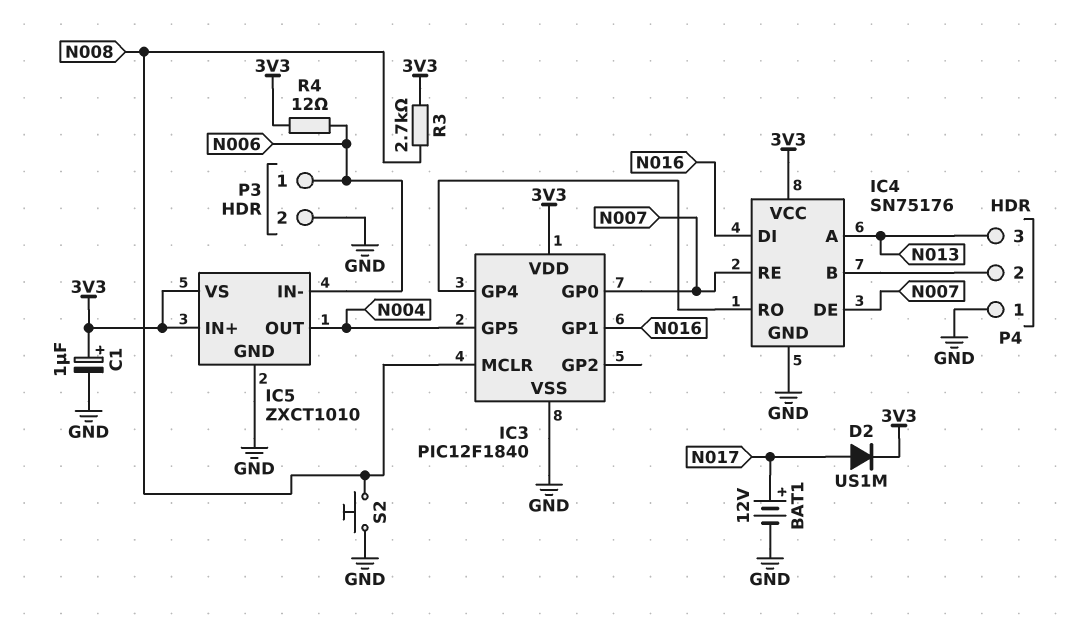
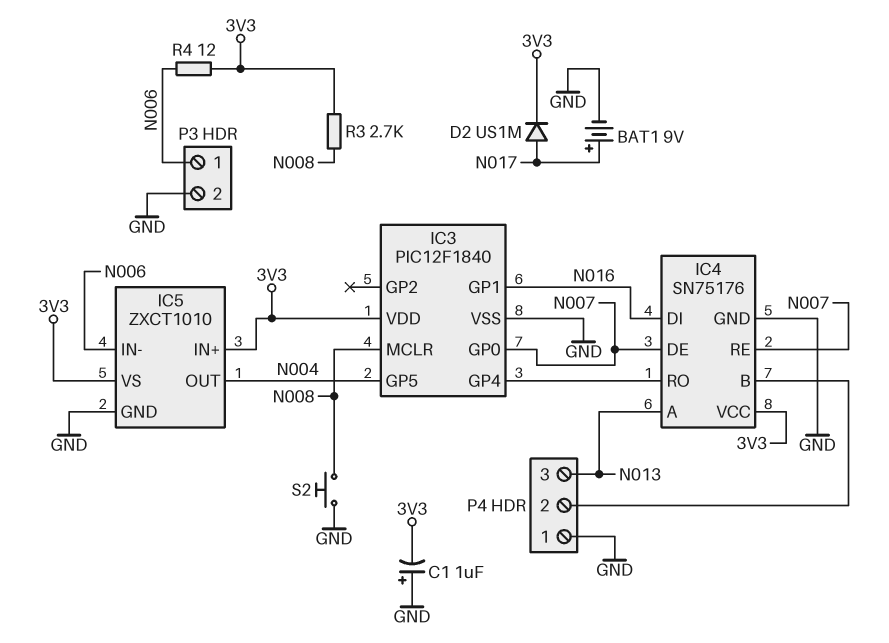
BAT1: 12V (plus N017, minus GND) -> 9V (plus N017, minus GND)
C1: 1uF (plus 3V3, minus GND) -> 1uF (plus GND, minus 3V3)

